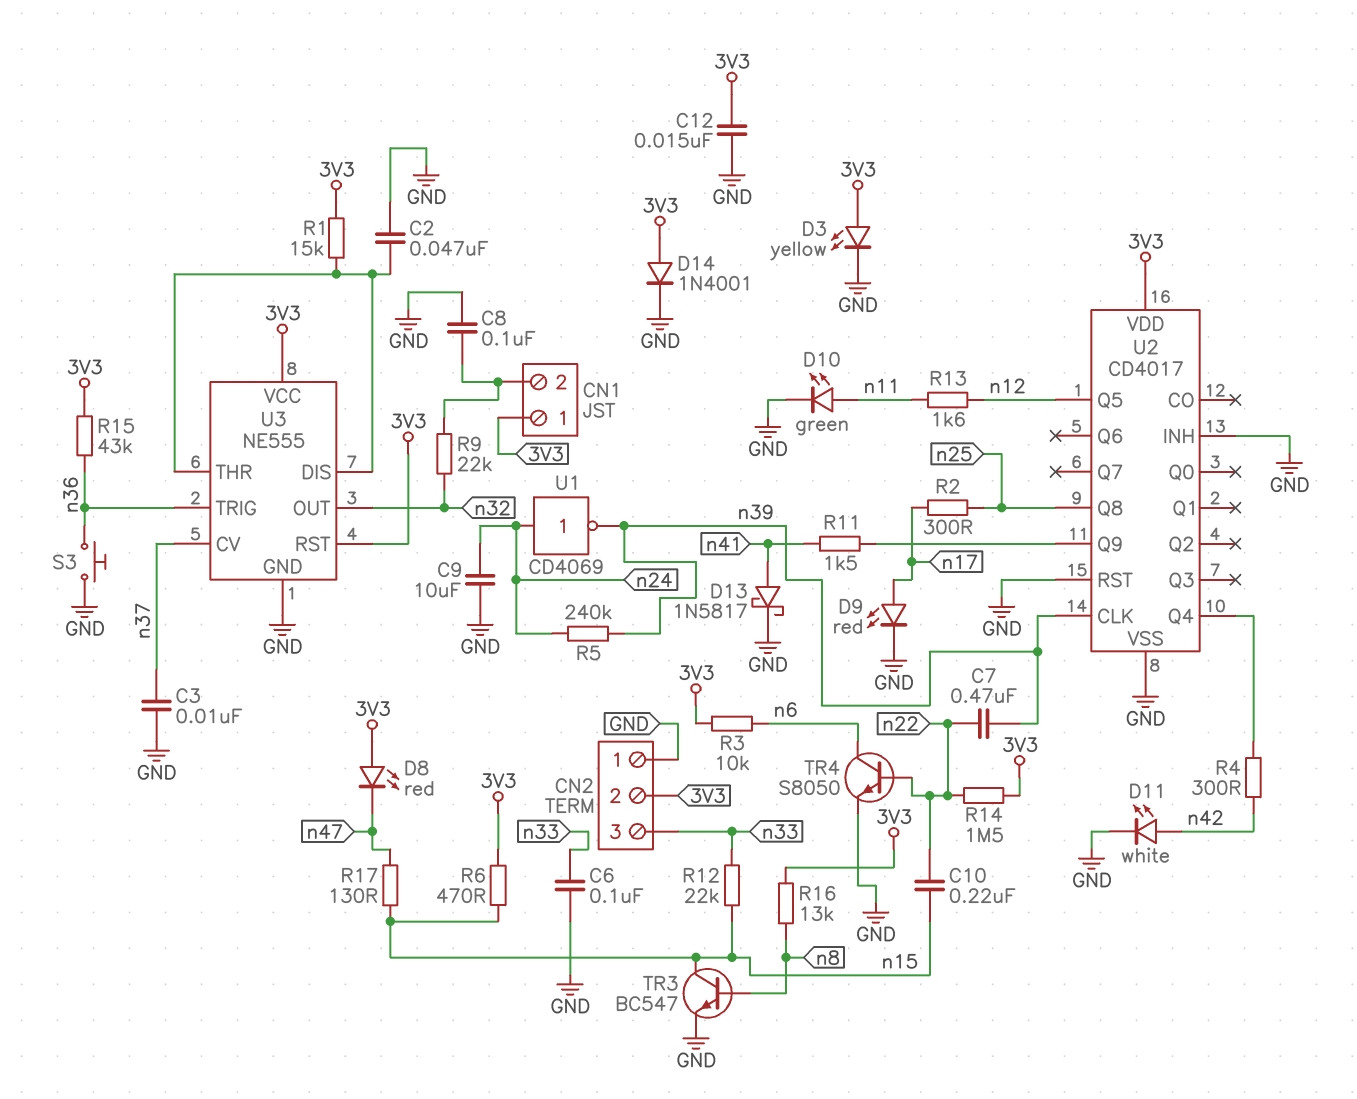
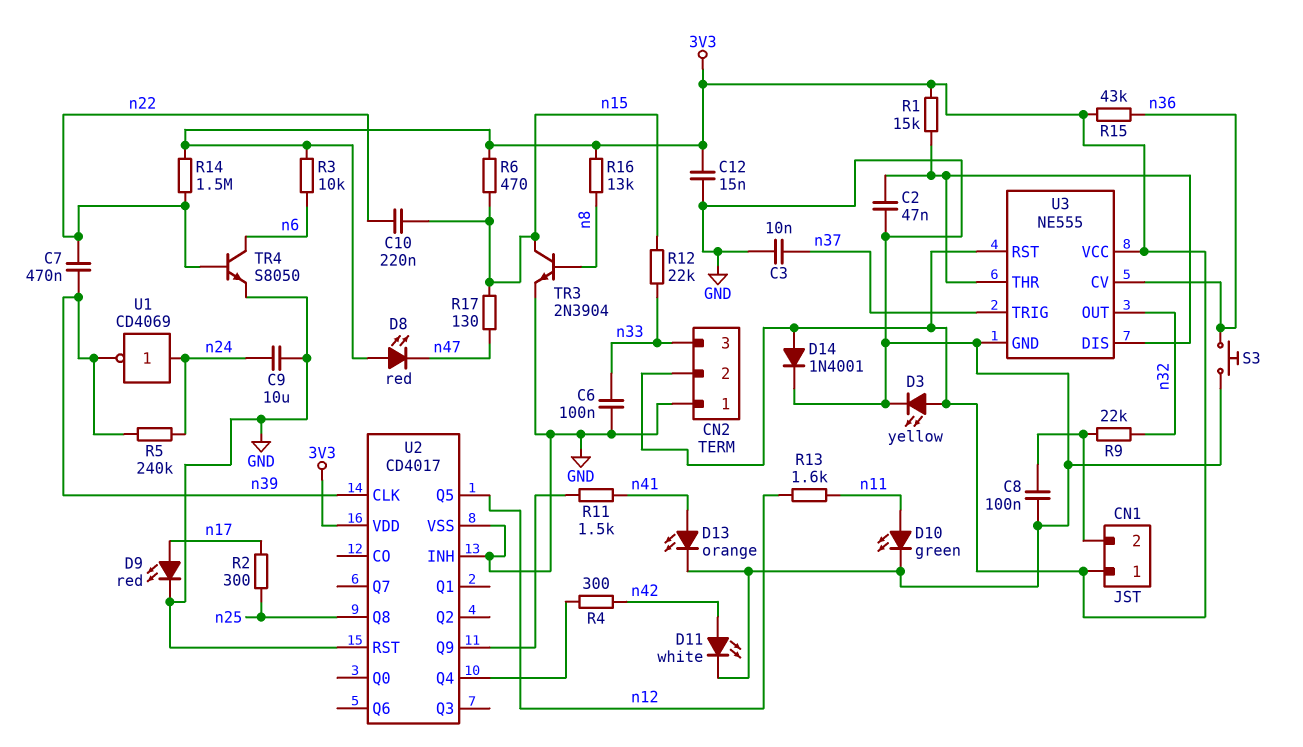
D13: schottky 1N5817 (A n41, K GND) -> LED orange (A n41, K GND)
TR3: NPN BC547 (B n8, C n15, E GND) -> NPN 2N3904 (B n8, C n15, E GND)
U3 pin CV: n37 -> n36
U3 pin TRIG: n36 -> n37

